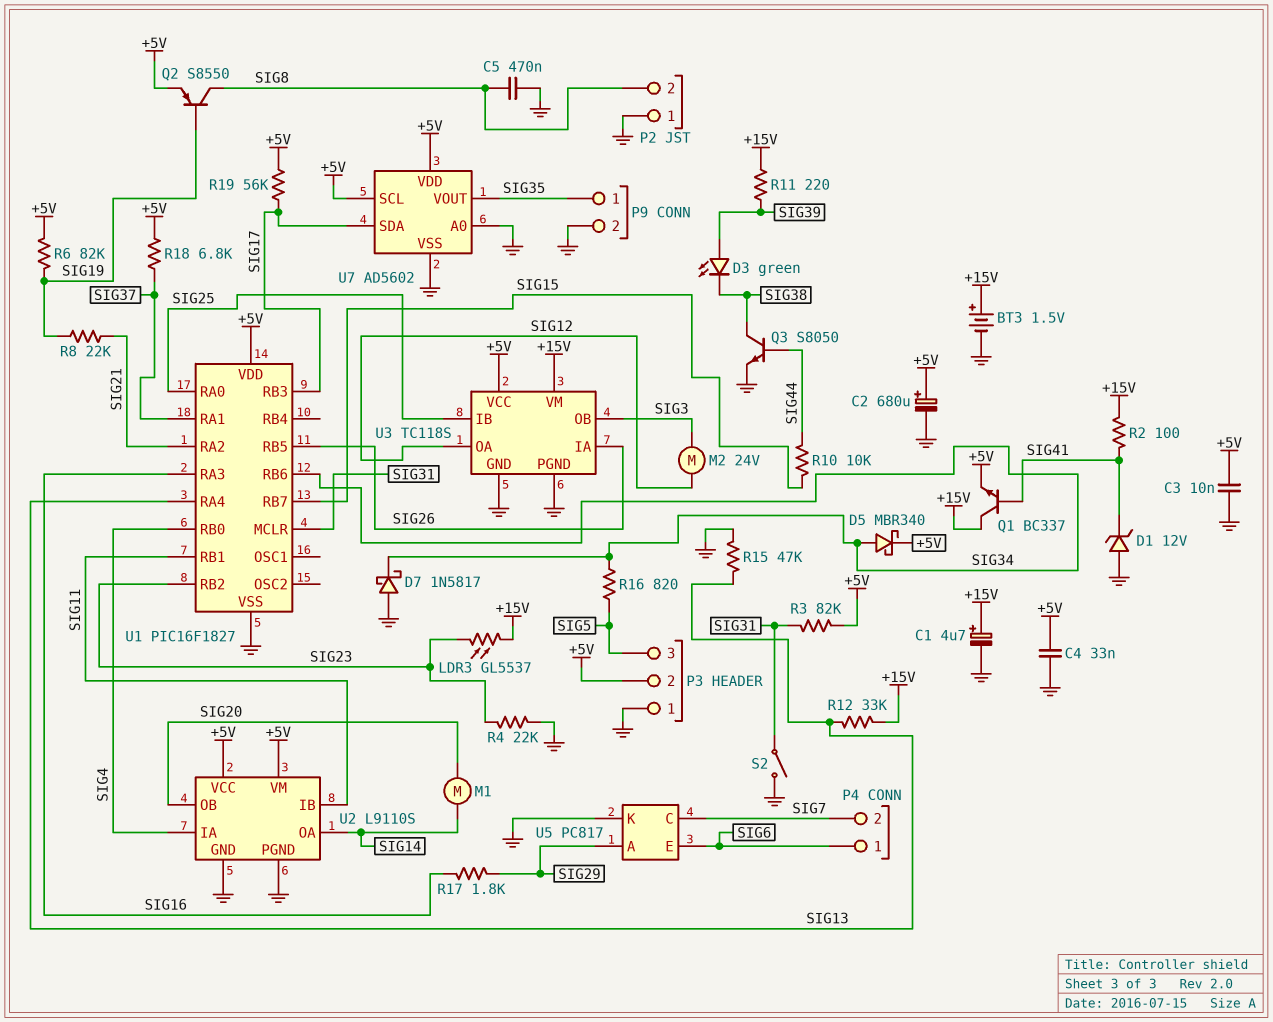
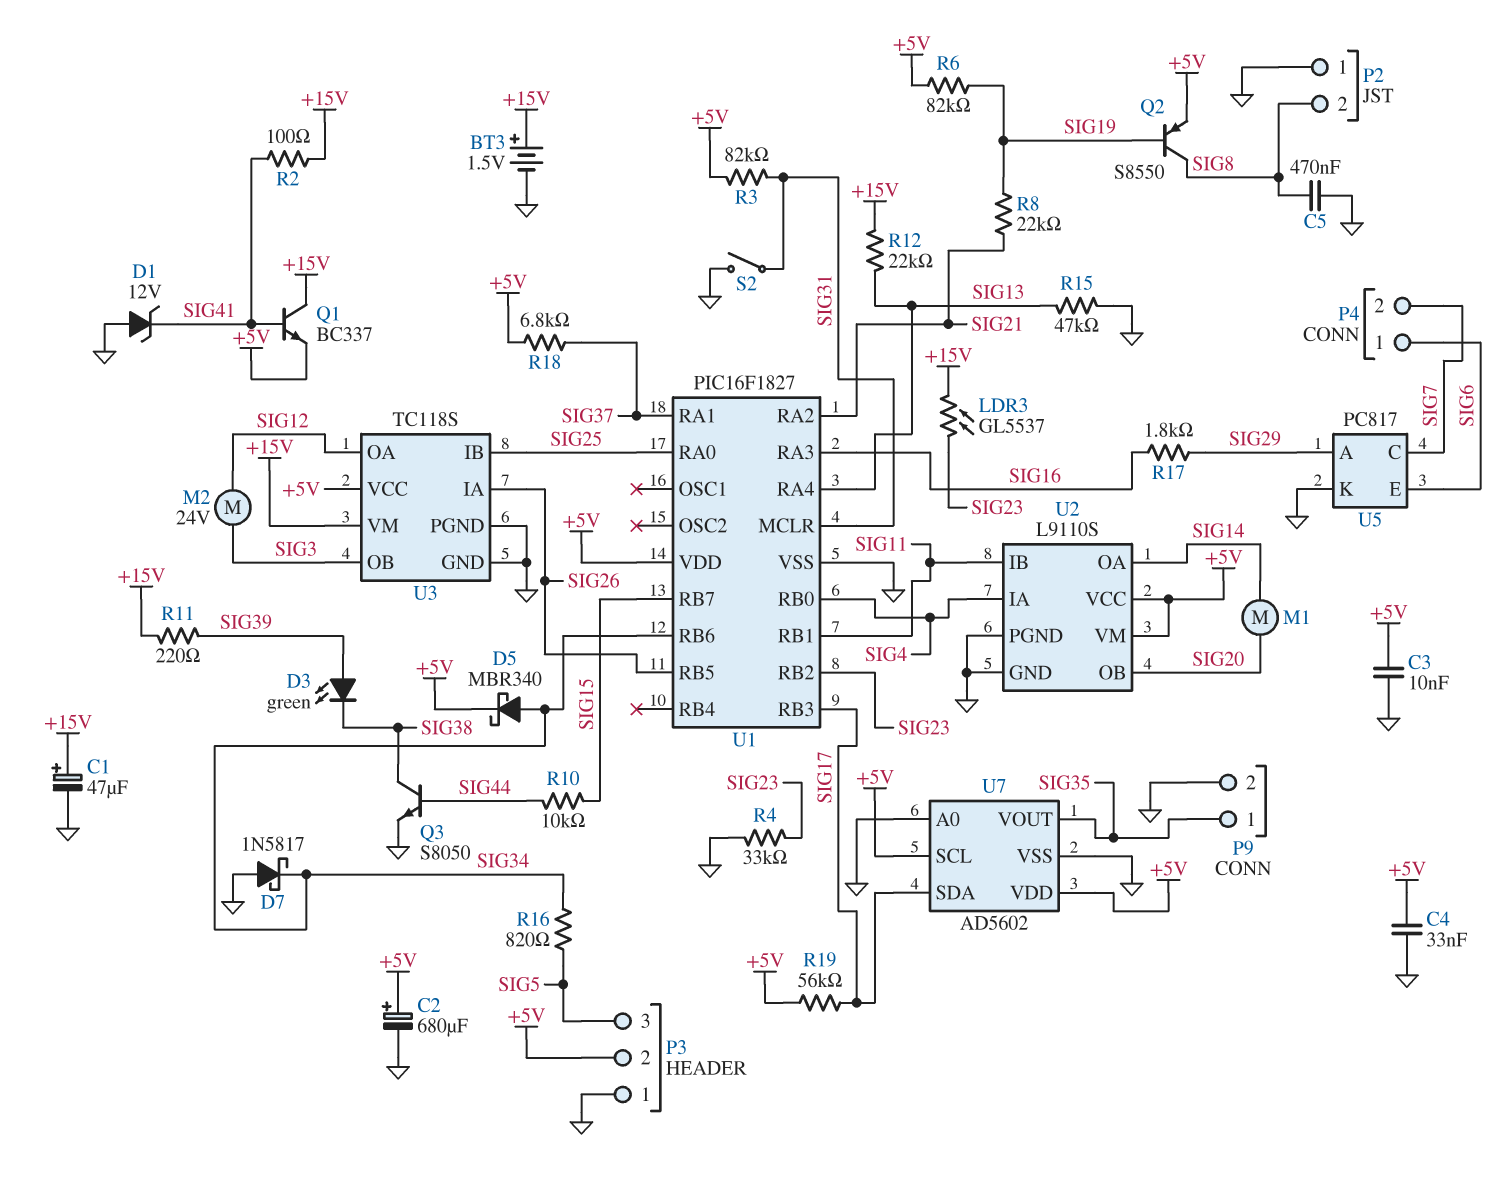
C1: 4.7uF (plus +15V, minus GND) -> 47uF (plus +15V, minus GND)
R4: 22k (GND, SIG23) -> 33k (GND, SIG23)
R12: 33k (+15V, SIG13) -> 22k (+15V, SIG13)

